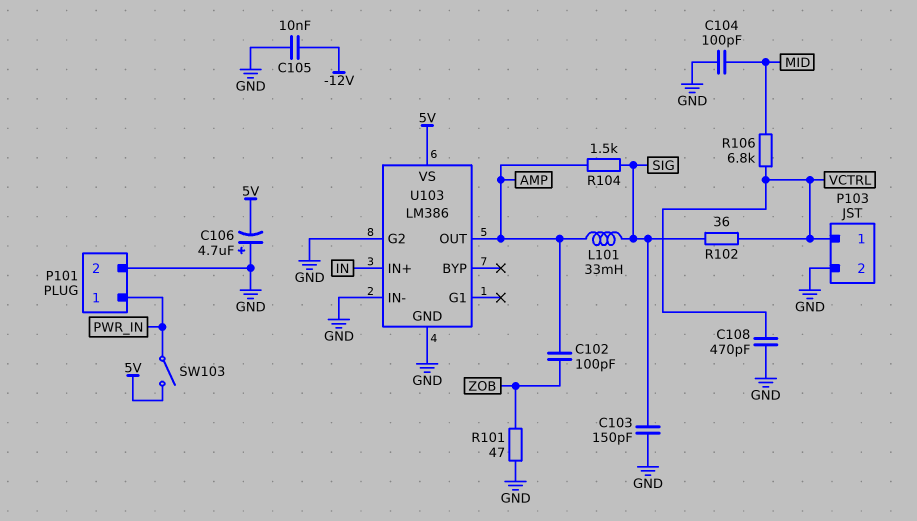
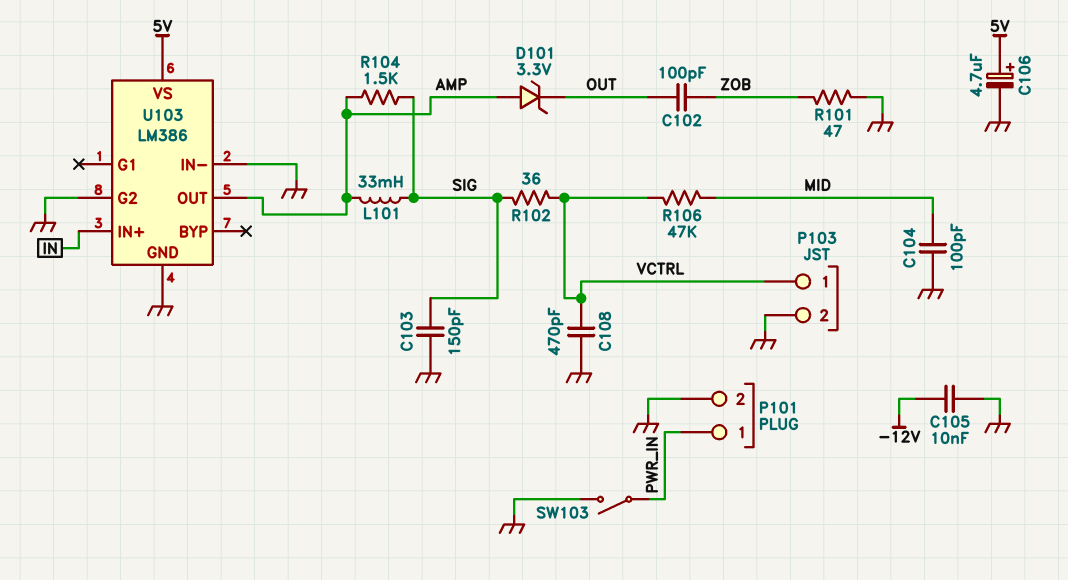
C102: 100pF (AMP, ZOB) -> 100pF (OUT, ZOB)
C106: 4.7uF (plus GND, minus 5V) -> 4.7uF (plus 5V, minus GND)
D101: none -> zener 3.3V (A AMP, K OUT)
R106: 6.8k (MID, VCTRL) -> 47k (MID, VCTRL)
SW103: switch (5V, PWR_IN) -> switch (GND, PWR_IN)

